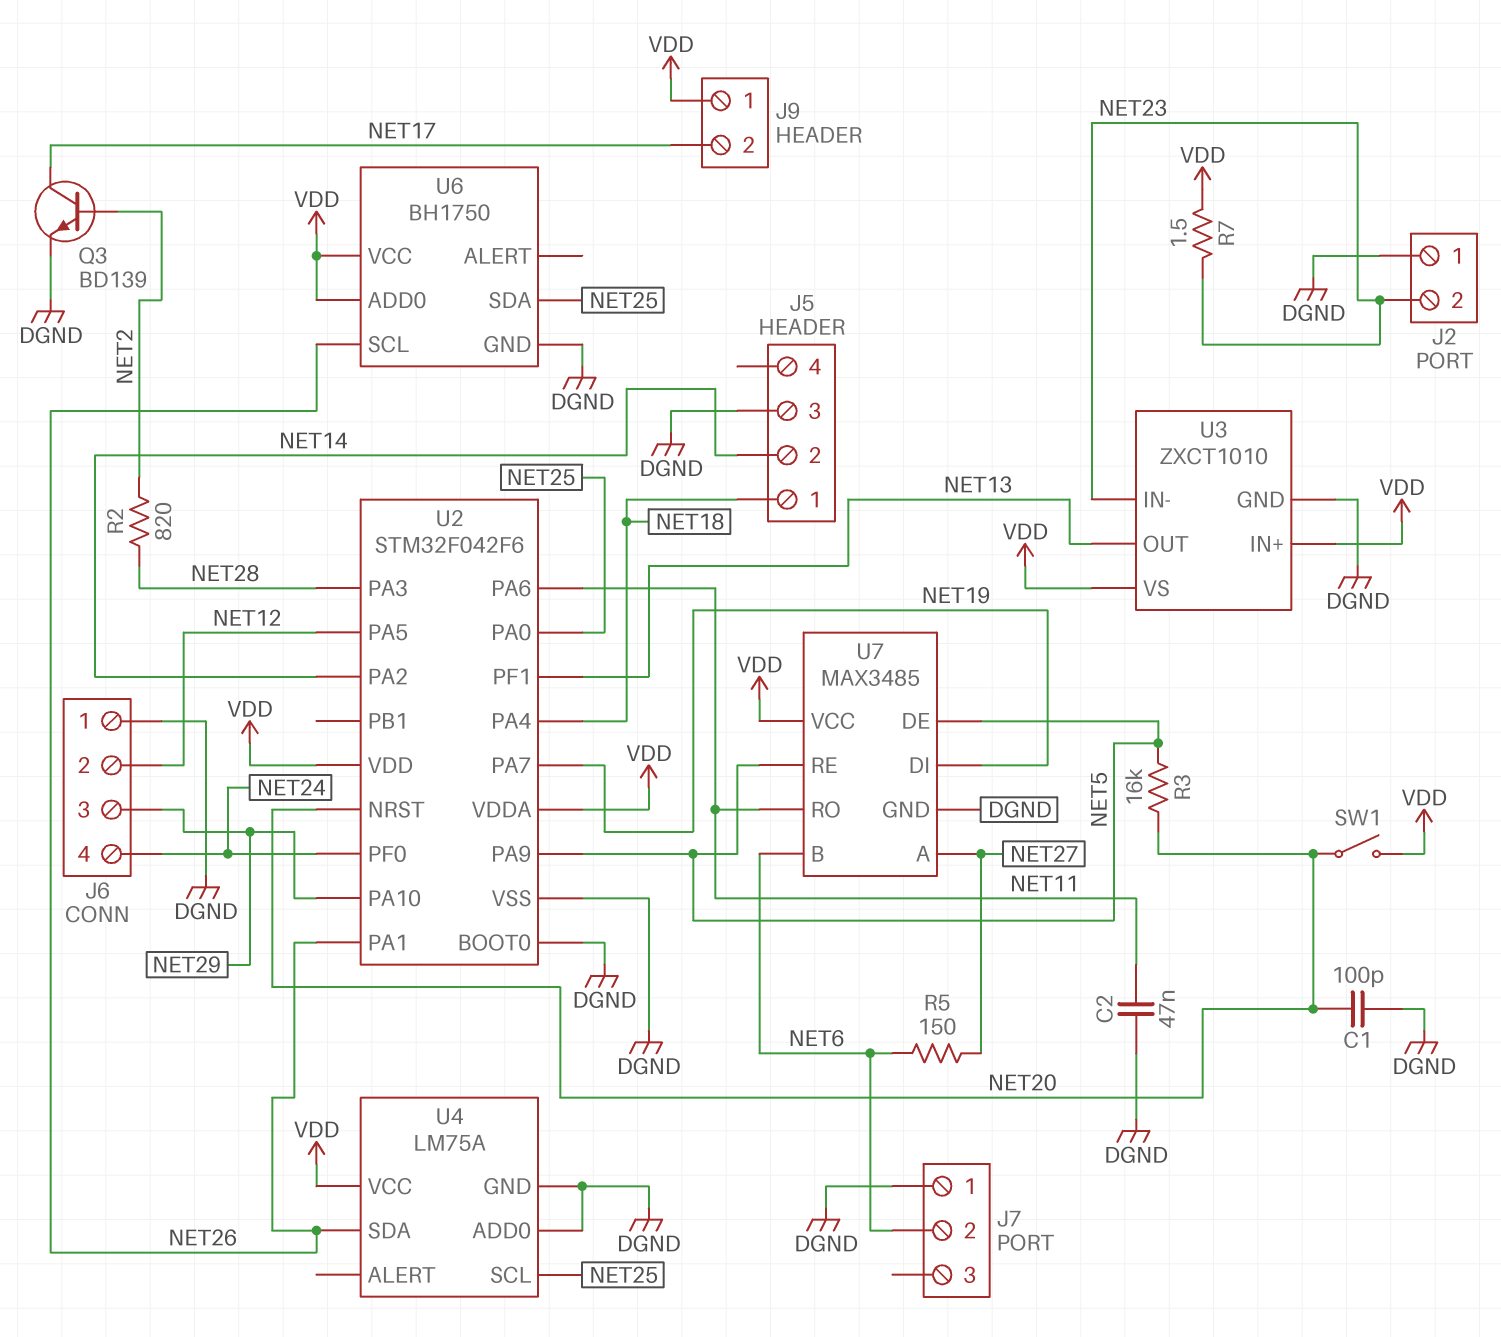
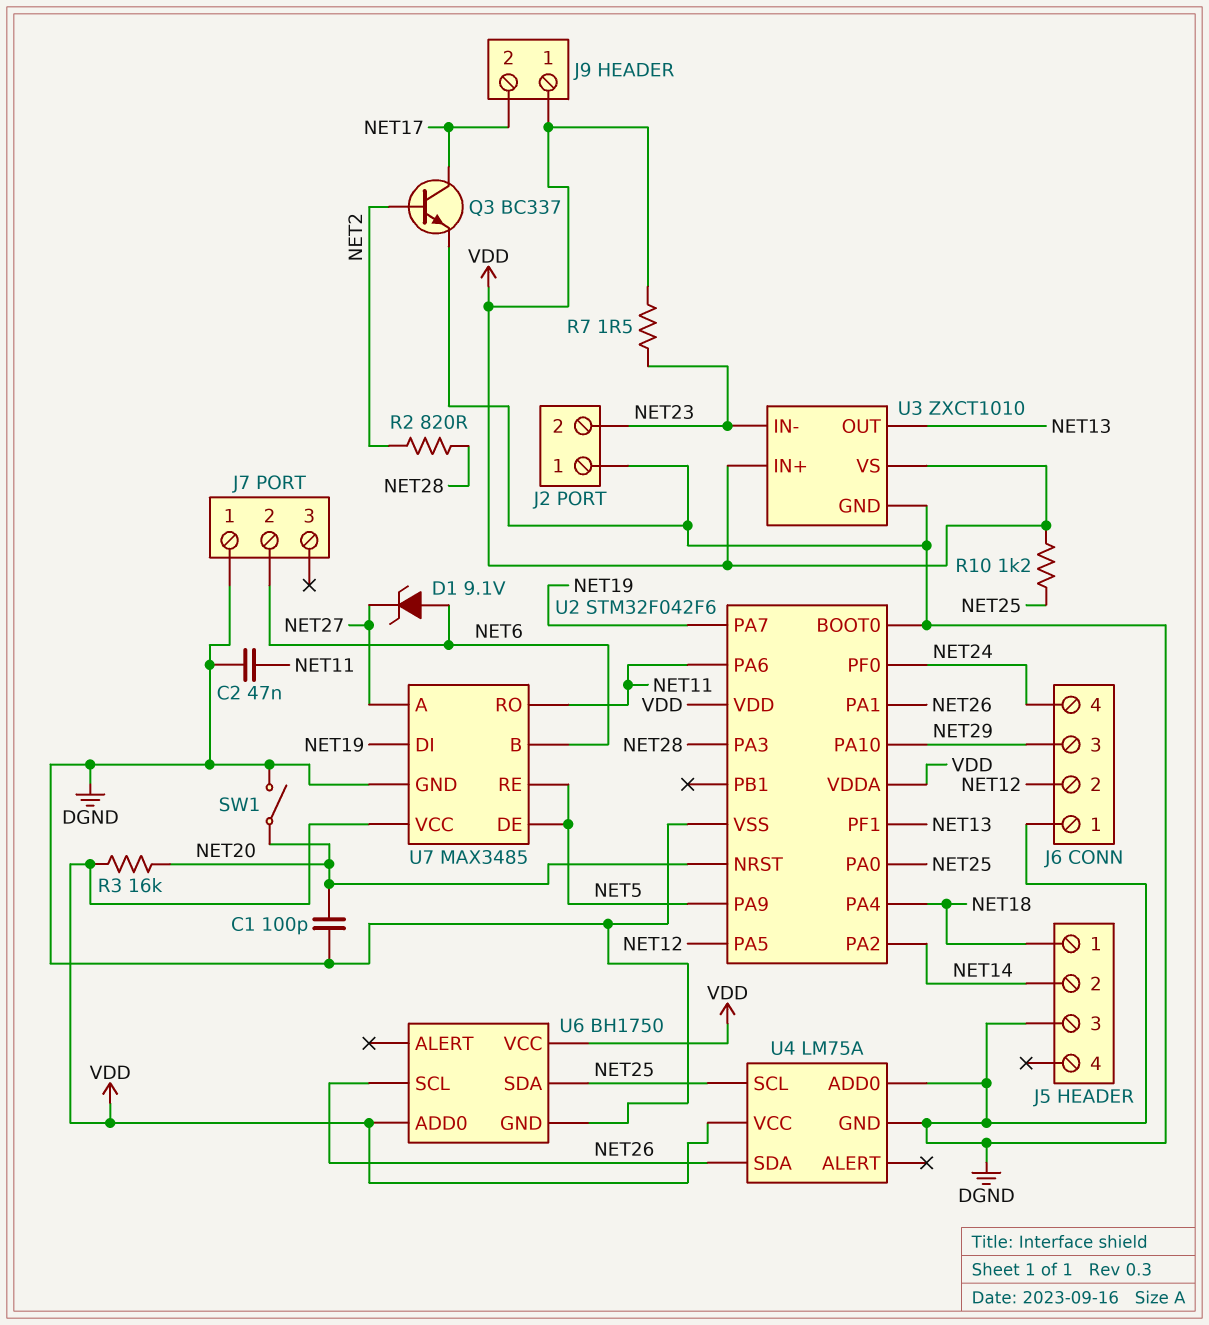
D1: none -> zener 9.1V (A NET6, K NET27)
Q3: NPN BD139 (B NET2, C NET17, E DGND) -> NPN BC337 (B NET2, C NET17, E DGND)
R3: 16k (NET5, NET20) -> 16k (NET20, VDD)
R5: 150 (NET6, NET27) -> none
R10: none -> 1.2k (NET25, VDD)
SW1: switch (NET20, VDD) -> switch (DGND, NET20)

